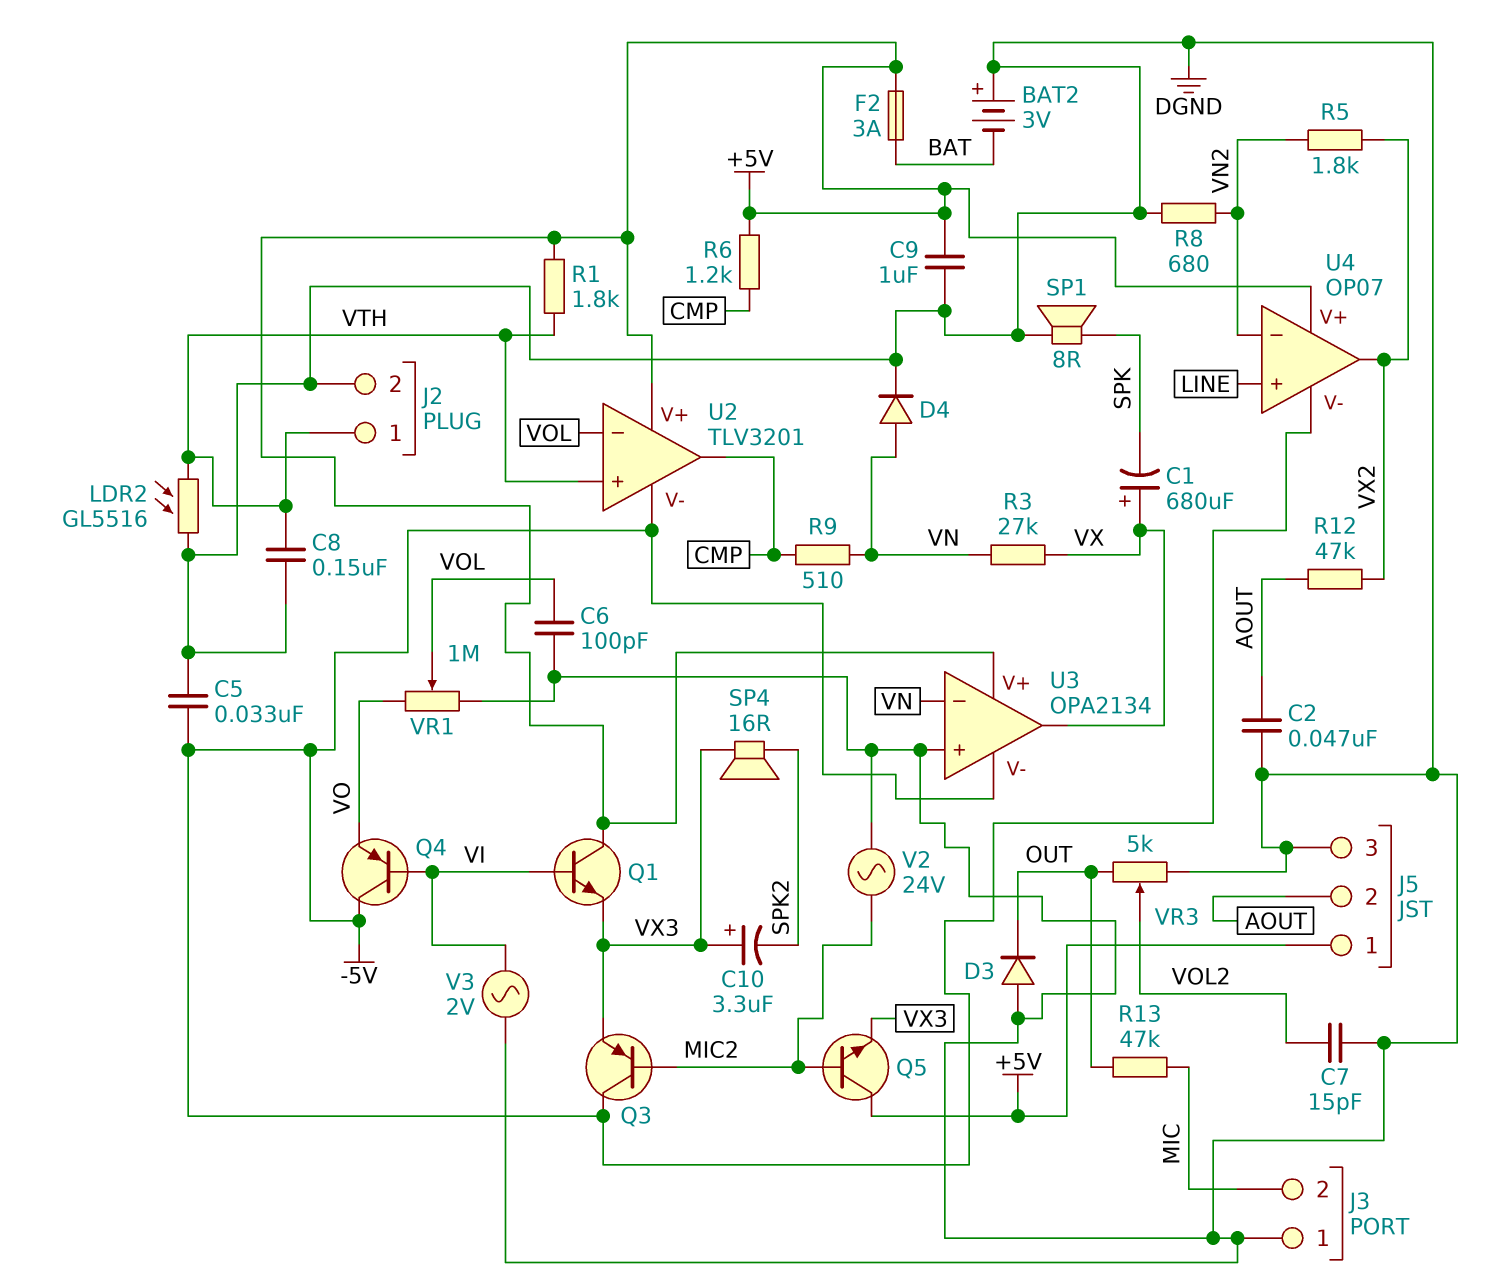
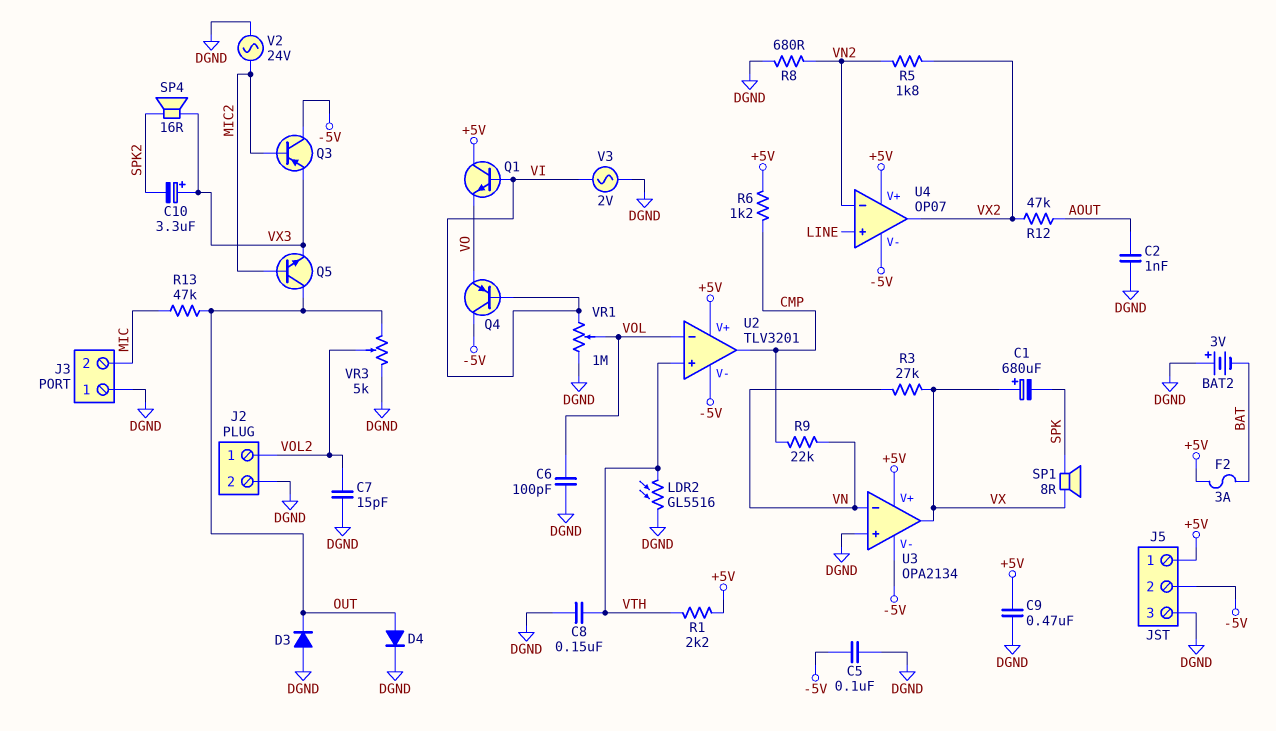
C2: 47nF (AOUT, DGND) -> 1nF (AOUT, DGND)
C5: 33nF (-5V, DGND) -> 100nF (-5V, DGND)
C9: 1uF (+5V, DGND) -> 470nF (+5V, DGND)
D4: diode (A VN, K DGND) -> diode (A OUT, K DGND)
J2 pin 1: VTH -> VOL2
J5 pin 2: AOUT -> -5V
Q1: NPN (B VI, C +5V, E VX3) -> NPN (B VI, C +5V, E VO)
Q5: NPN (B MIC2, C +5V, E VX3) -> NPN (B MIC2, C OUT, E VX3)
R1: 1.8k (+5V, VTH) -> 2.2k (+5V, VTH)
R9: 510 (CMP, VN) -> 22k (CMP, VN)
SP1: speaker 8R (DGND, SPK) -> speaker 8R (SPK, VX)
VR1: 1M (DGND, VO, wiper VOL) -> 1M (DGND, VI, wiper VOL)

